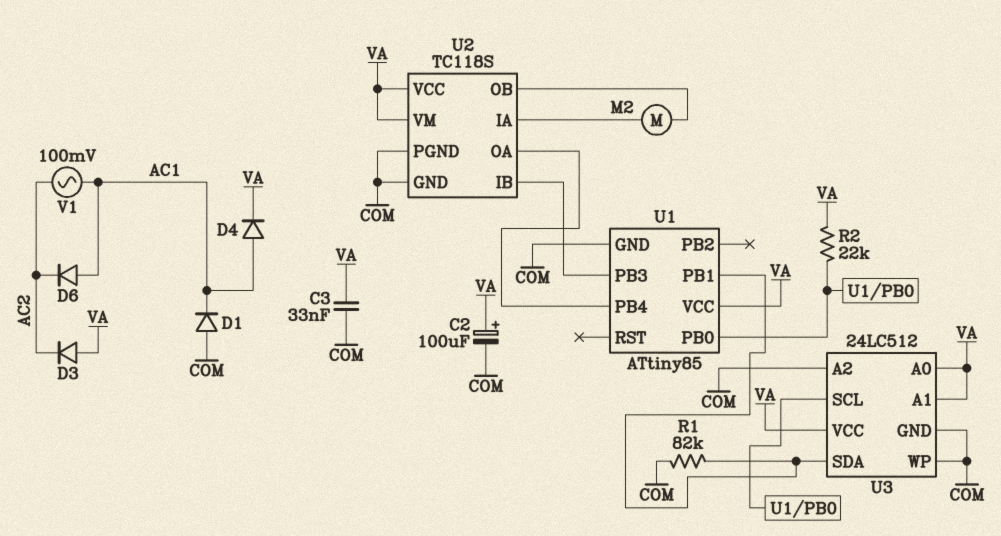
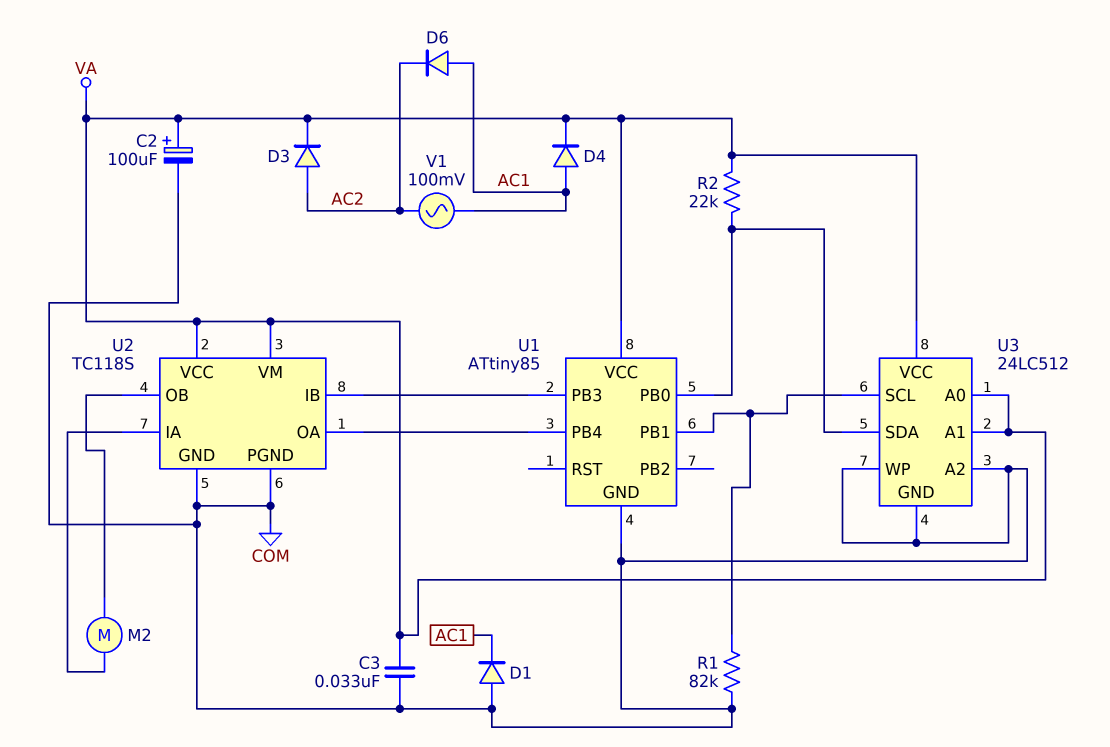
D3: diode (A VA, K AC2) -> diode (A AC2, K VA)
U3 pin SCL: U1/PB0 -> U1/PB1
U3 pin SDA: U1/PB1 -> U1/PB0

